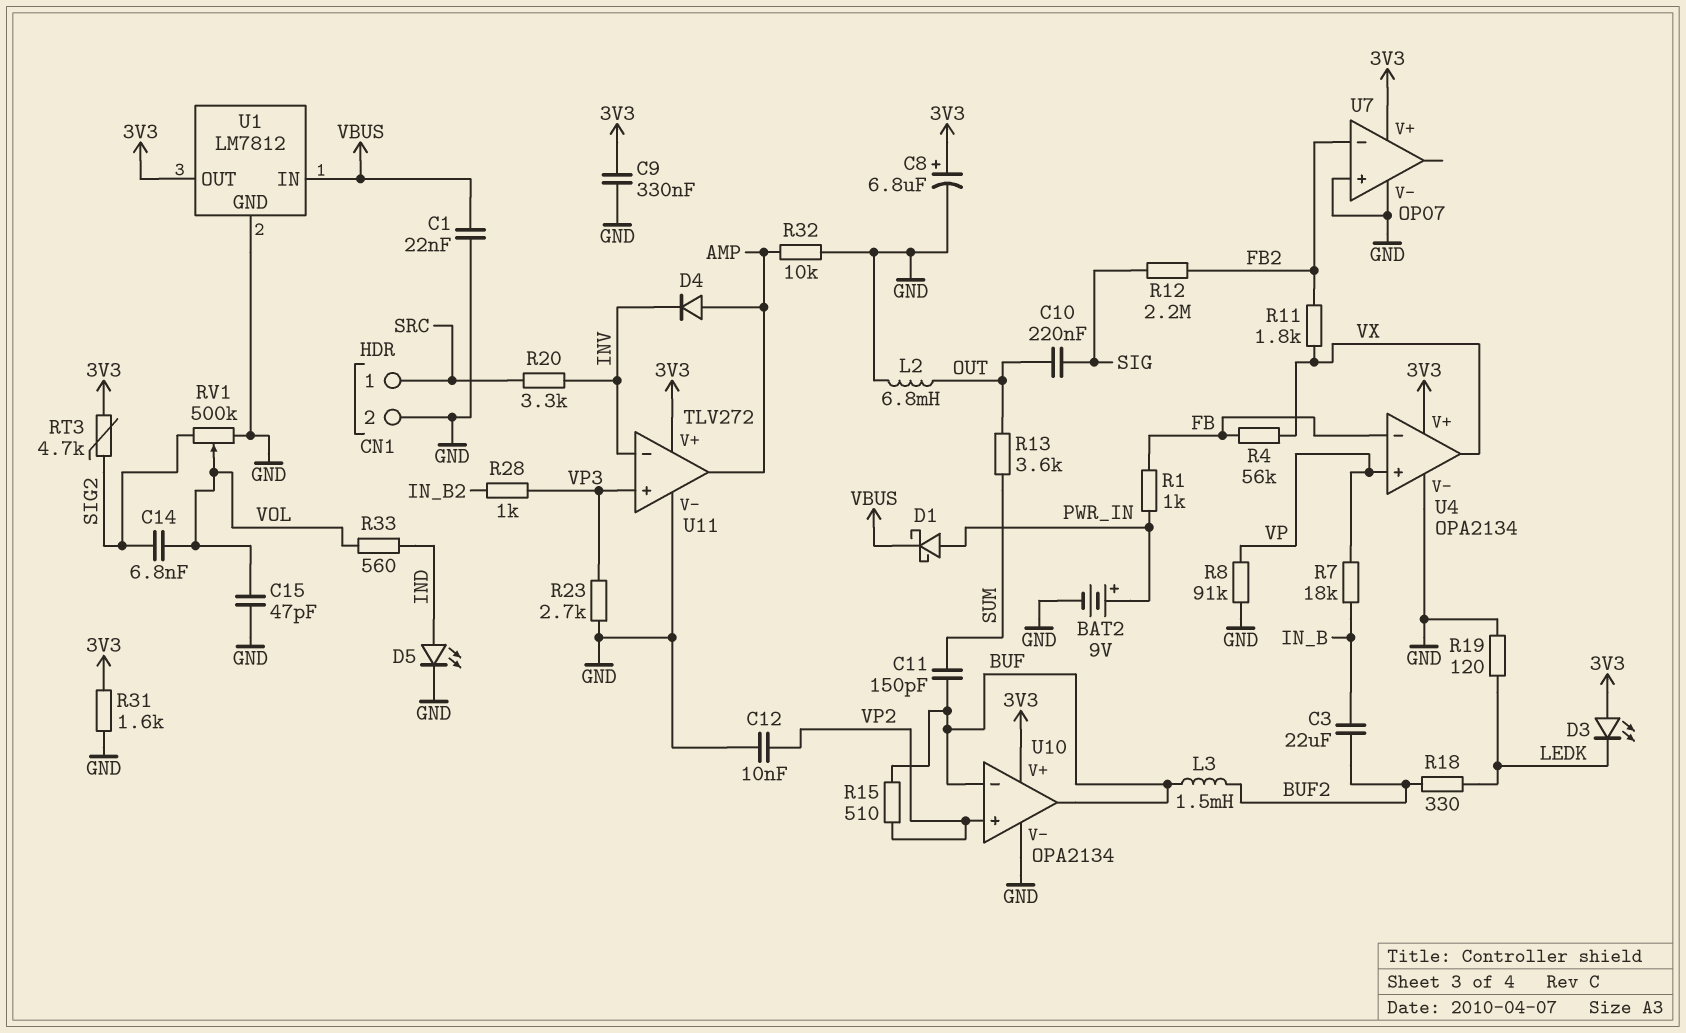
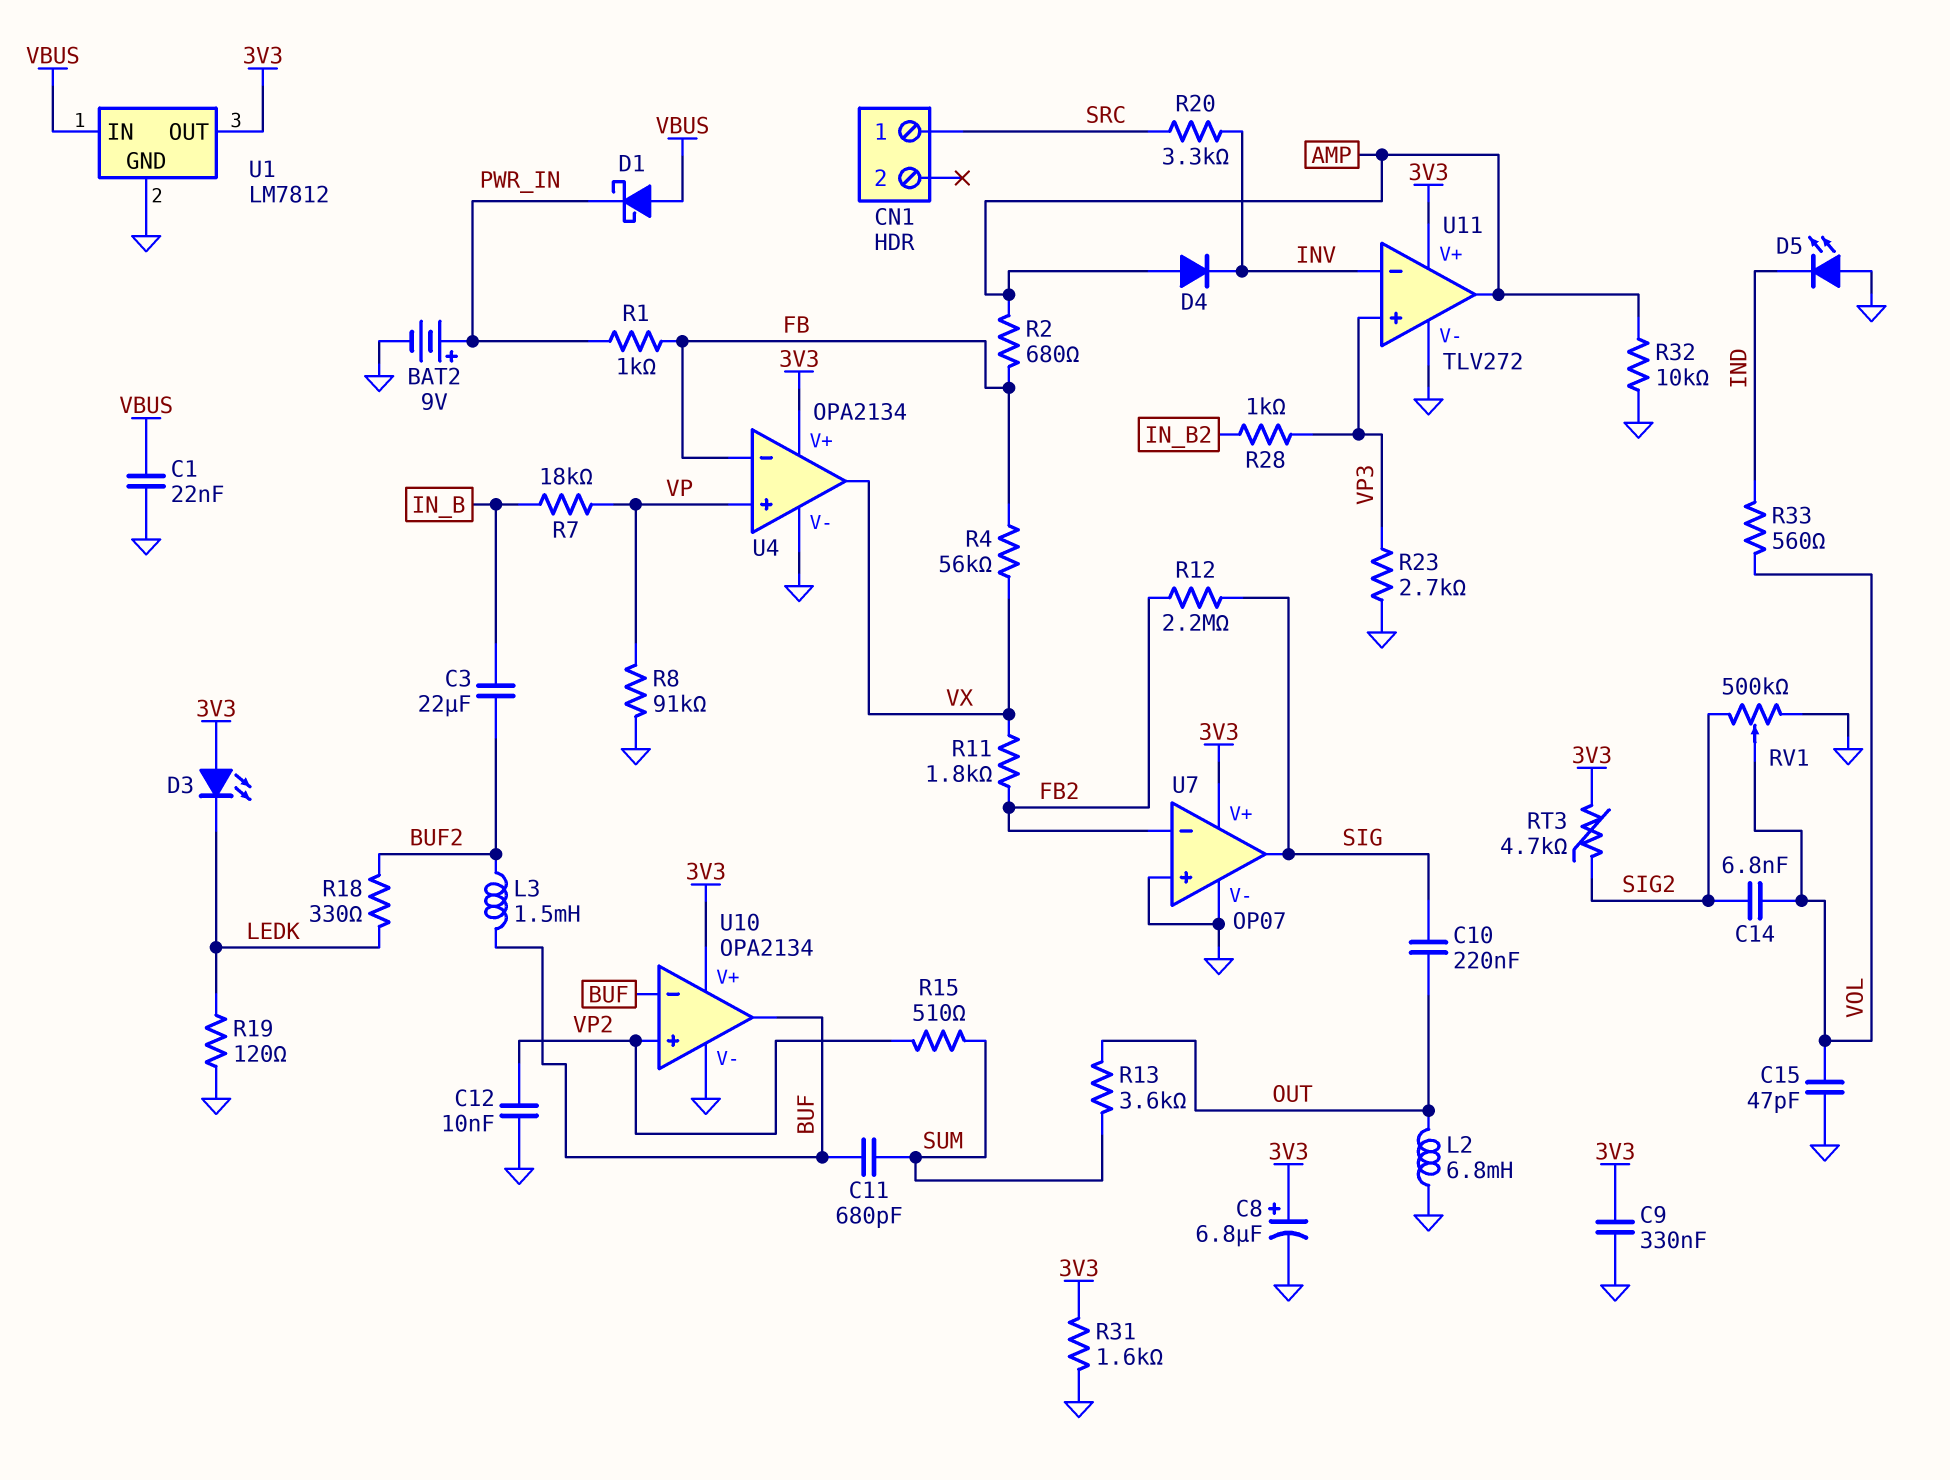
C11: 150pF (BUF, SUM) -> 680pF (BUF, SUM)
CN1 pin 2: GND -> none
D1: schottky (A PWR_IN, K VBUS) -> schottky (A VBUS, K PWR_IN)
D5: LED (A IND, K GND) -> LED (A GND, K IND)
R2: none -> 680 (AMP, FB)
R15: 510 (BUF, VP2) -> 510 (SUM, VP2)
U7 pin out: none -> SIG

